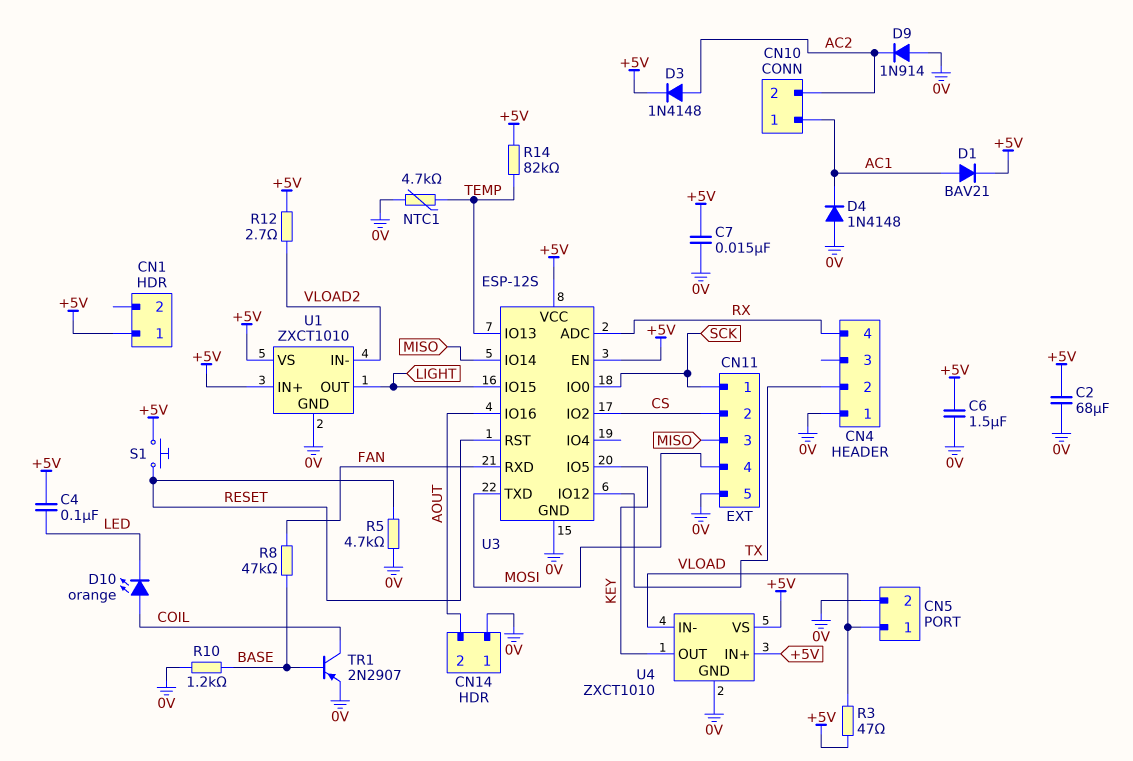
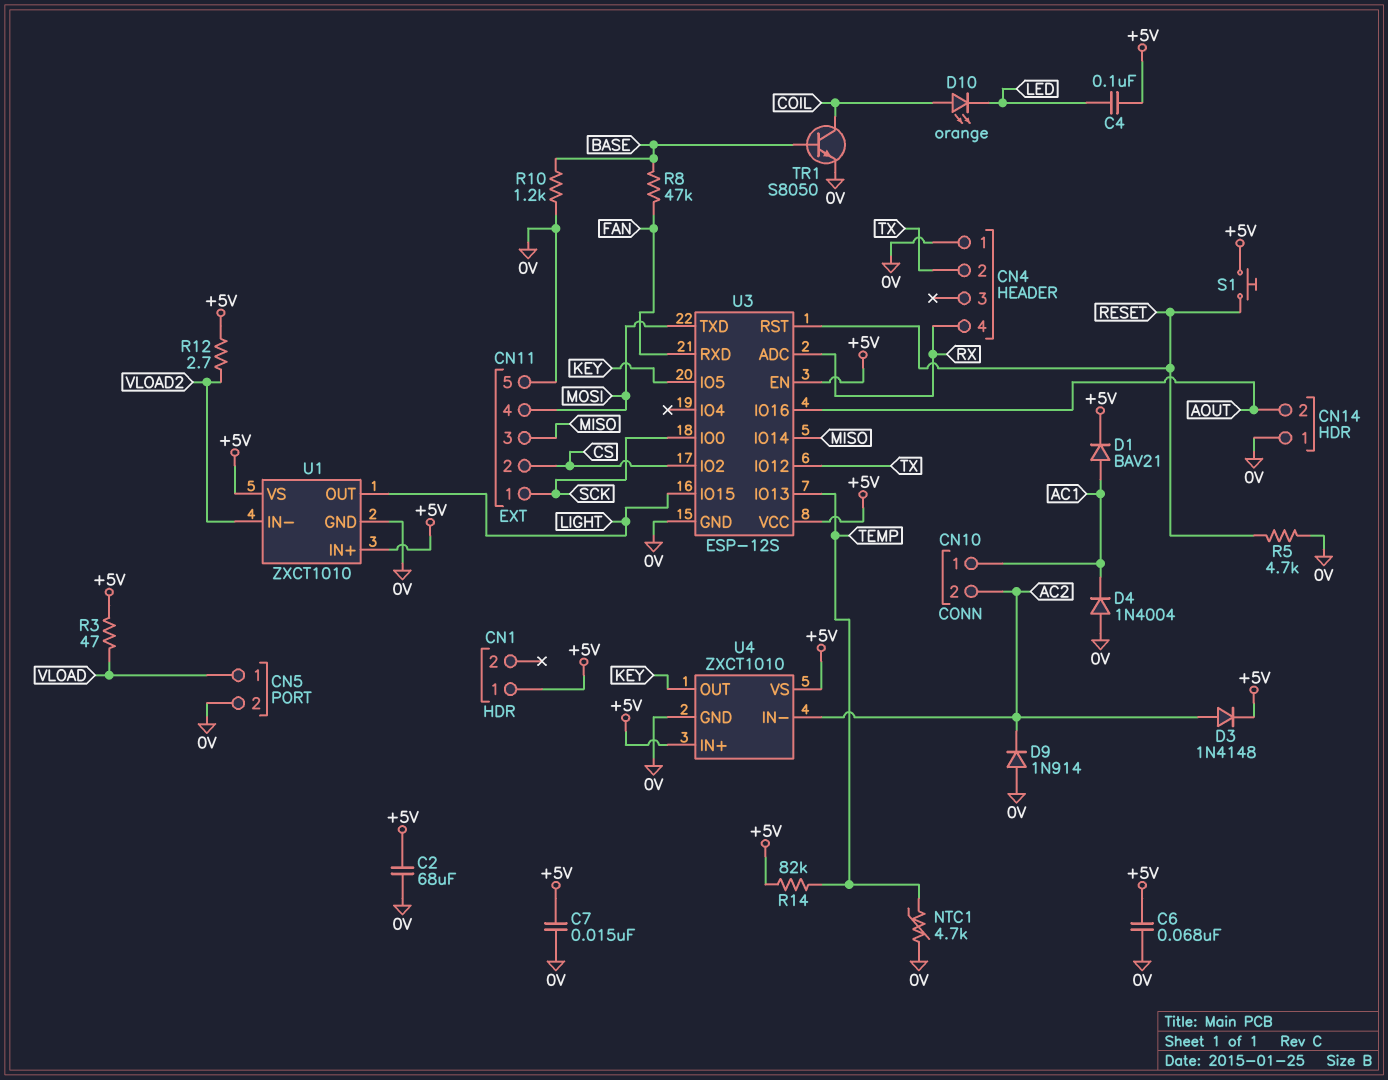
C6: 1.5uF (+5V, 0V) -> 68nF (+5V, 0V)
D4: diode 1N4148 (A 0V, K AC1) -> diode 1N4004 (A 0V, K AC1)
TR1: PNP 2N2907 (B BASE, C COIL, E 0V) -> NPN S8050 (B BASE, C COIL, E 0V)
U4 pin IN-: VLOAD -> AC2

